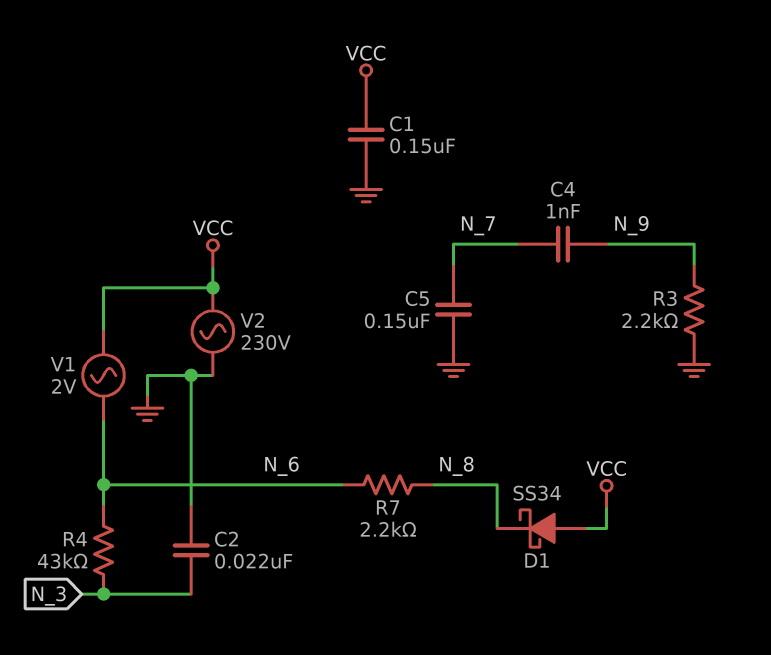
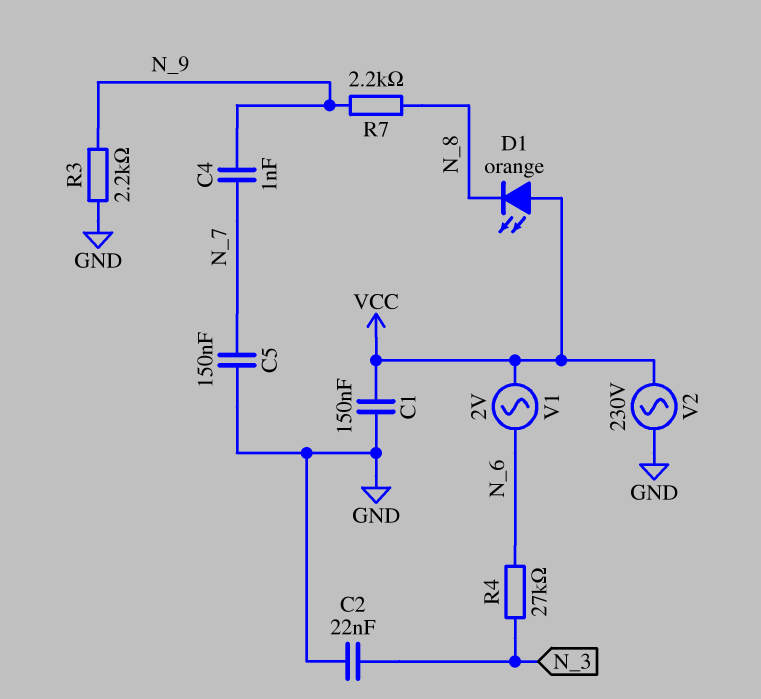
D1: schottky SS34 (A VCC, K N_8) -> LED orange (A VCC, K N_8)
R4: 43k (N_3, N_6) -> 27k (N_3, N_6)
R7: 2.2k (N_6, N_8) -> 2.2k (N_8, N_9)

